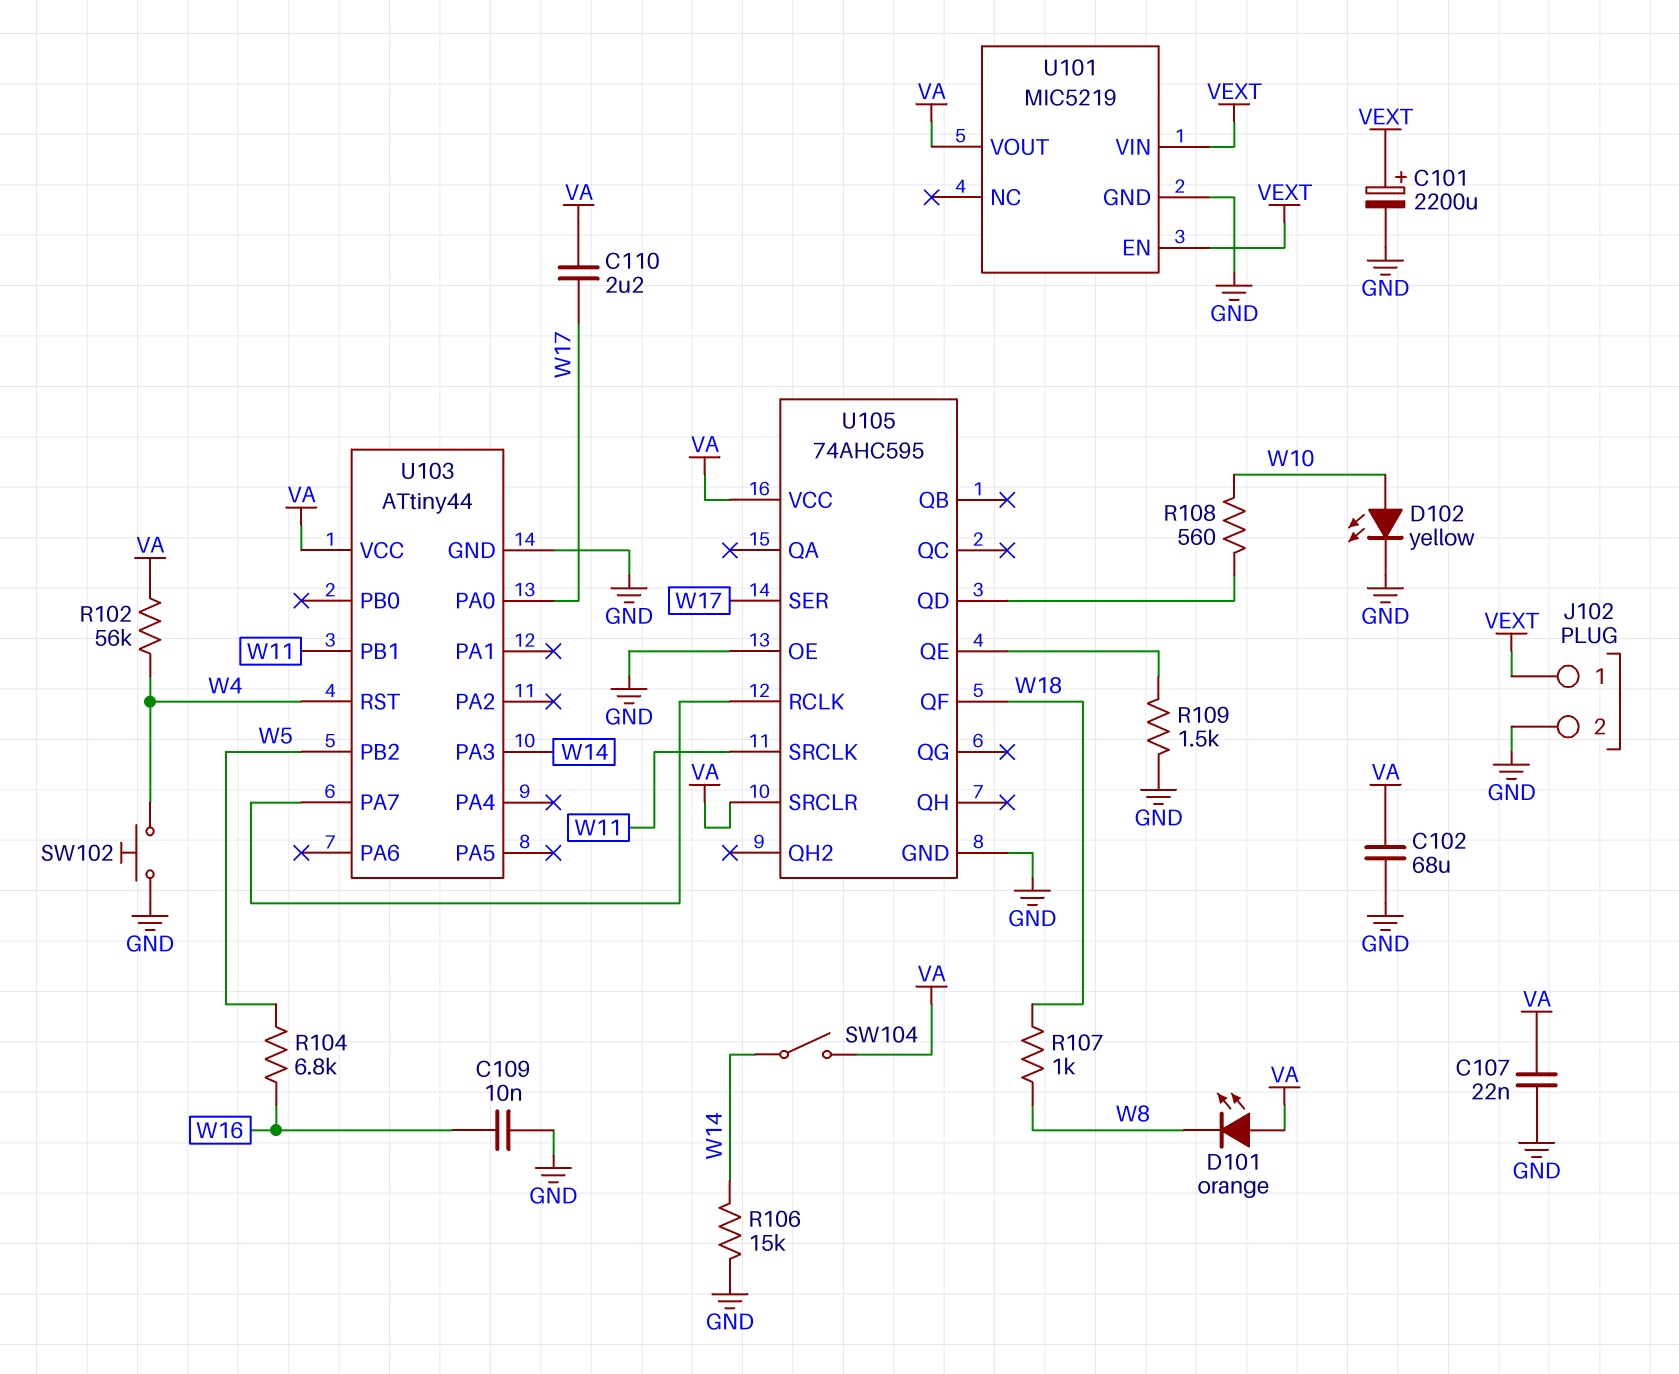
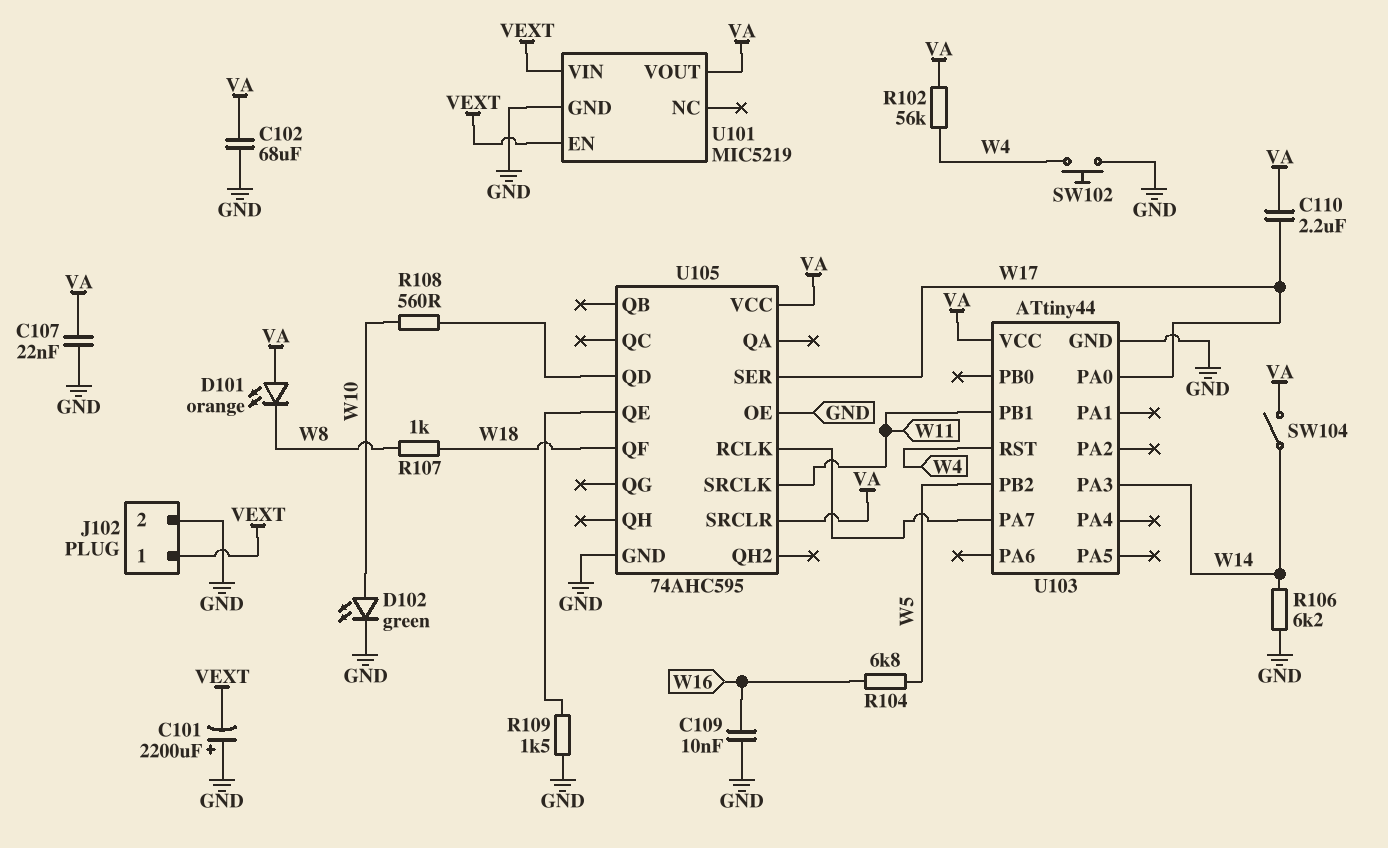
C101: 2200uF (plus VEXT, minus GND) -> 2200uF (plus GND, minus VEXT)
D102: LED yellow (A W10, K GND) -> LED green (A W10, K GND)
R106: 15k (GND, W14) -> 6.2k (GND, W14)

